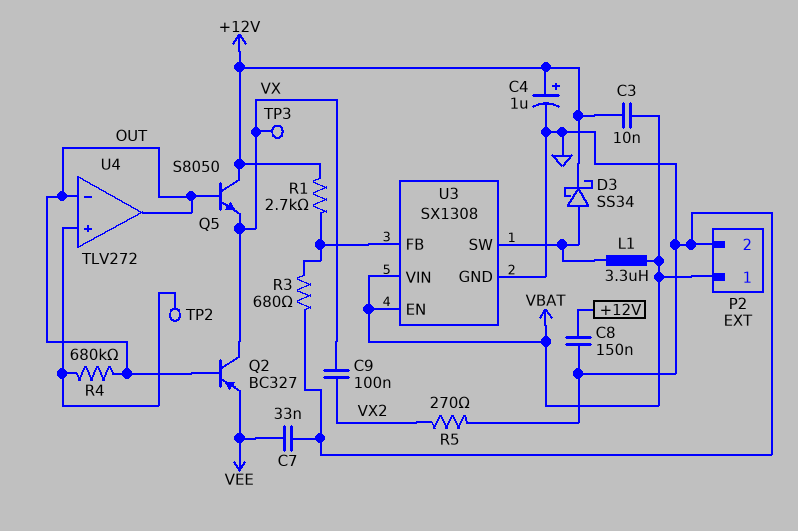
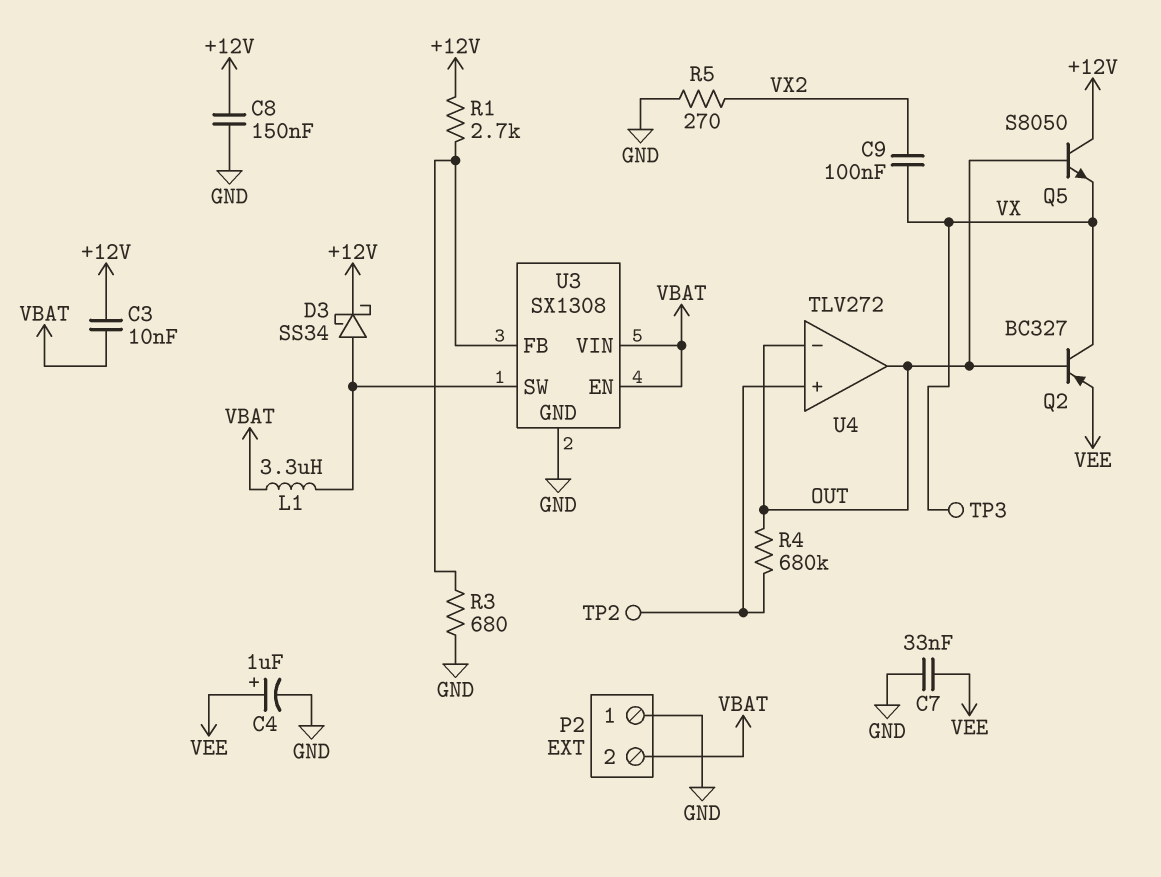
C4: 1uF (plus +12V, minus GND) -> 1uF (plus VEE, minus GND)
P2 pin 1: VBAT -> GND
P2 pin 2: GND -> VBAT

